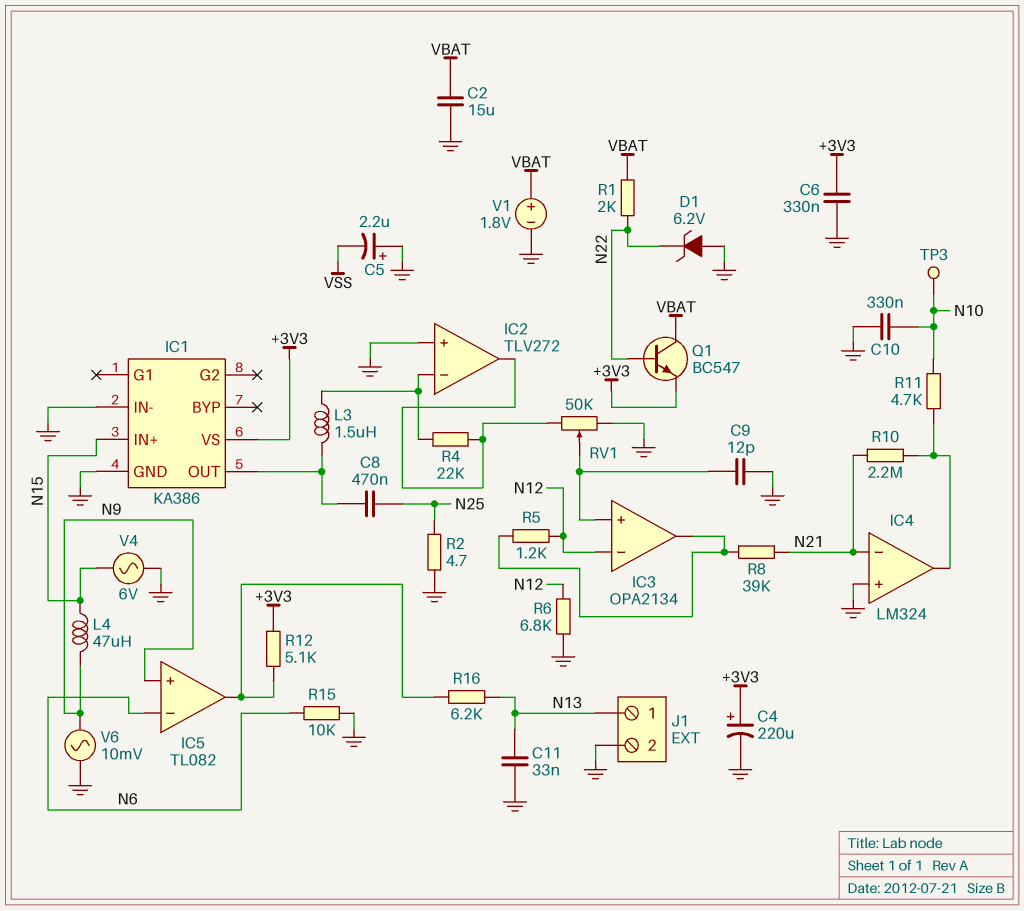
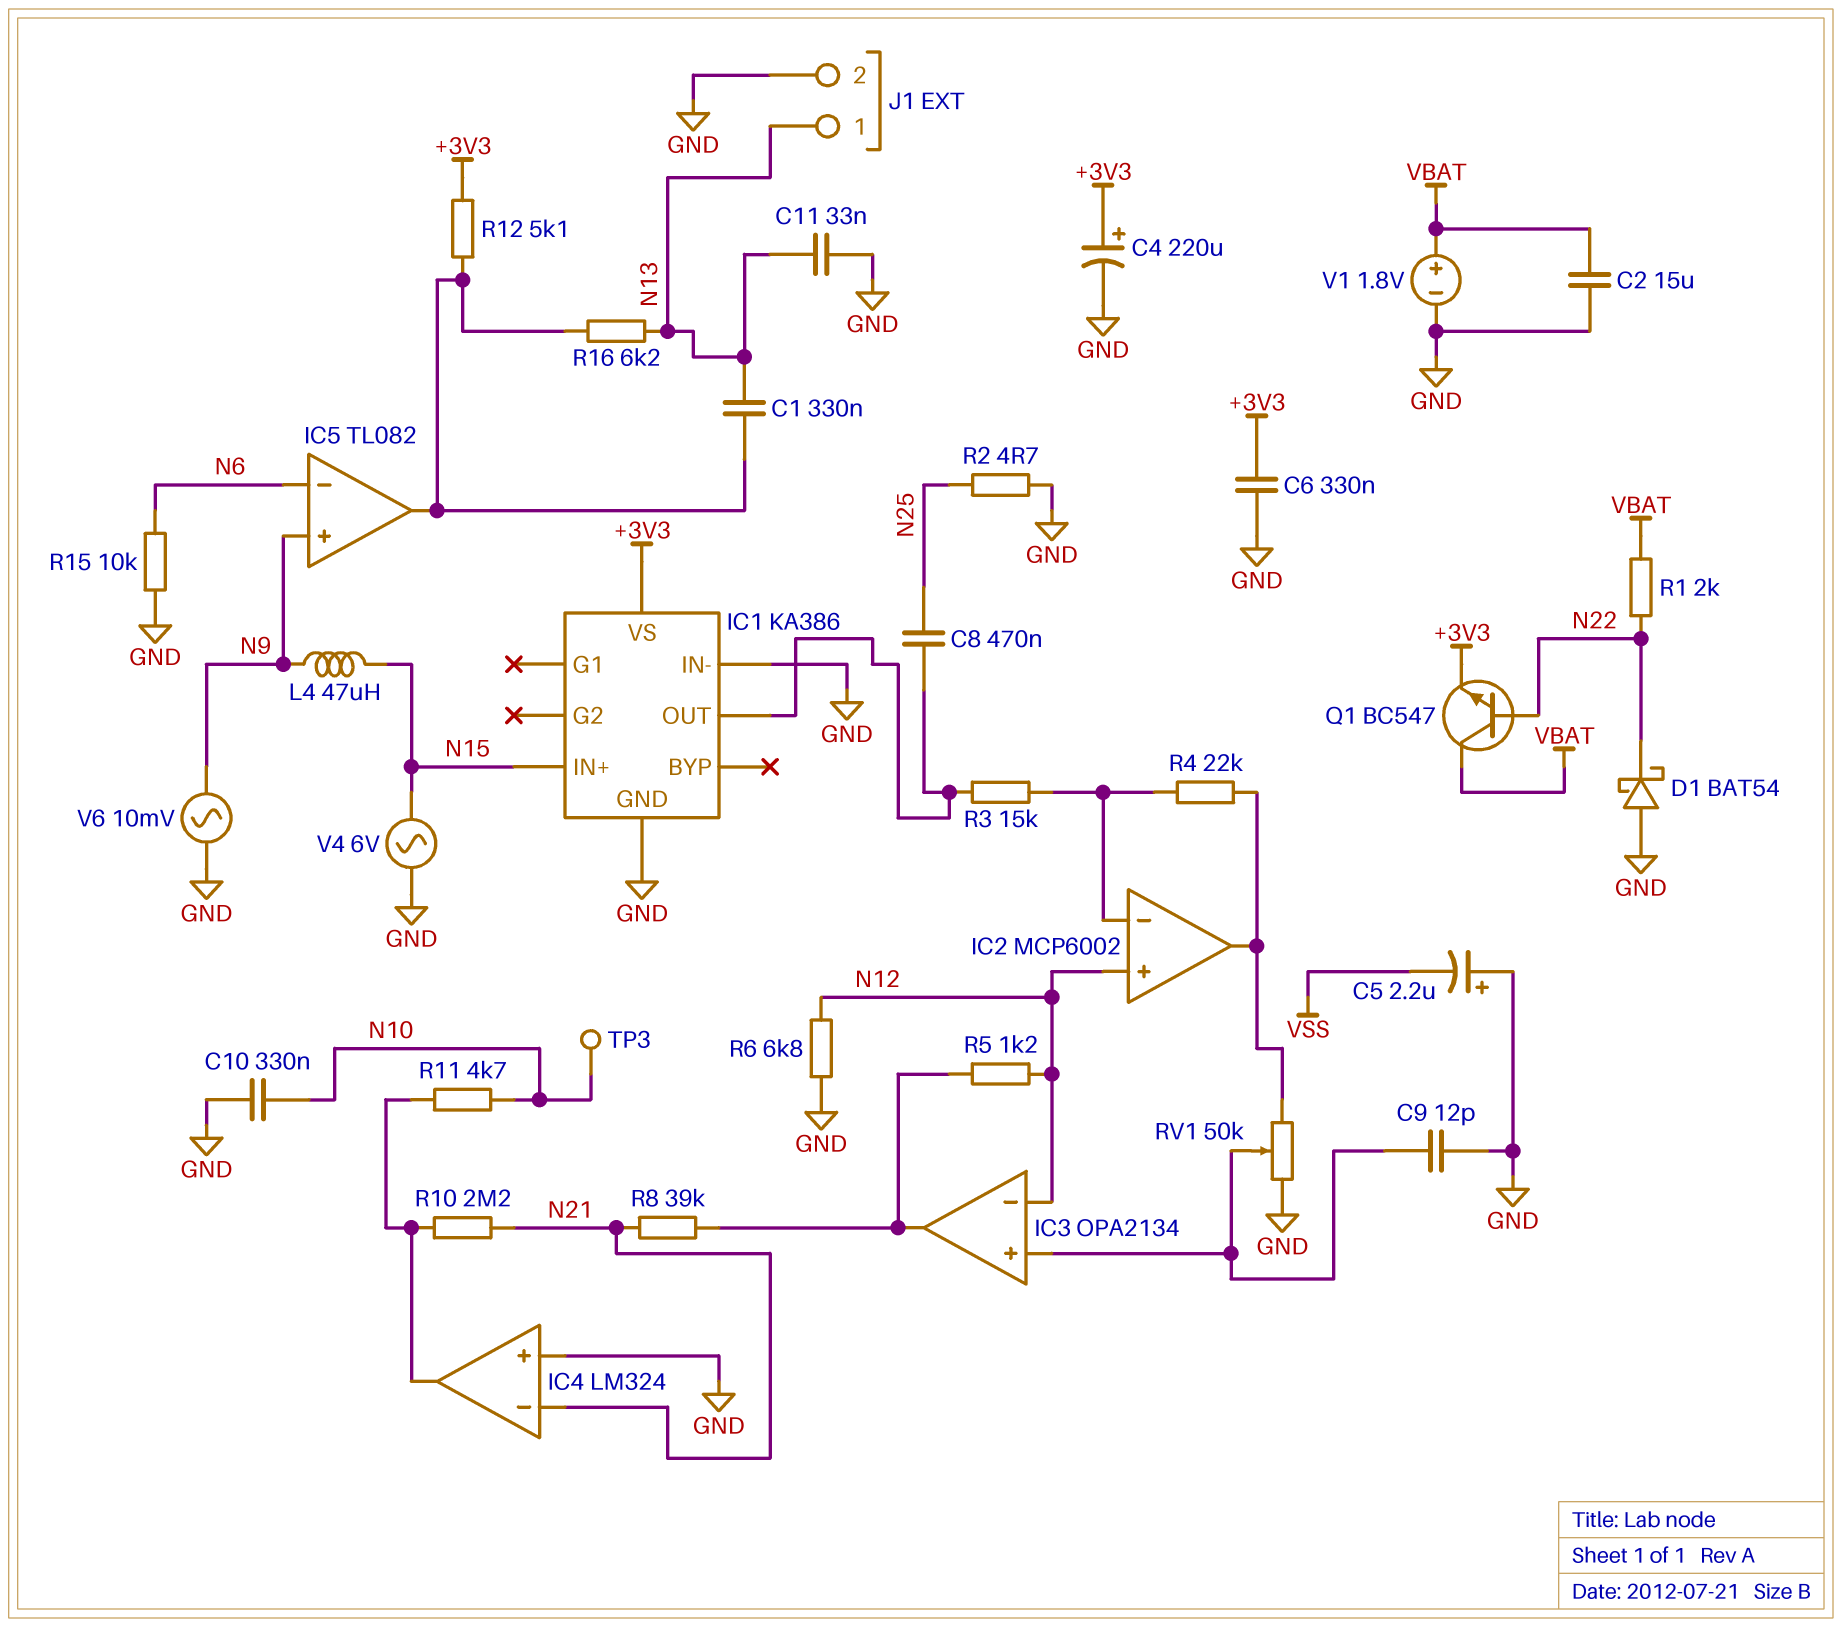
C1: none -> 330nF (IC5/out, N13)
D1: zener 6.2V (A GND, K N22) -> schottky BAT54 (A GND, K N22)
IC2: TLV272 -> MCP6002
IC2 pin in+: GND -> N12
L3: 1.5uH (IC1/OUT, IC2/in-) -> none
R3: none -> 15k (IC1/OUT, IC2/in-)

